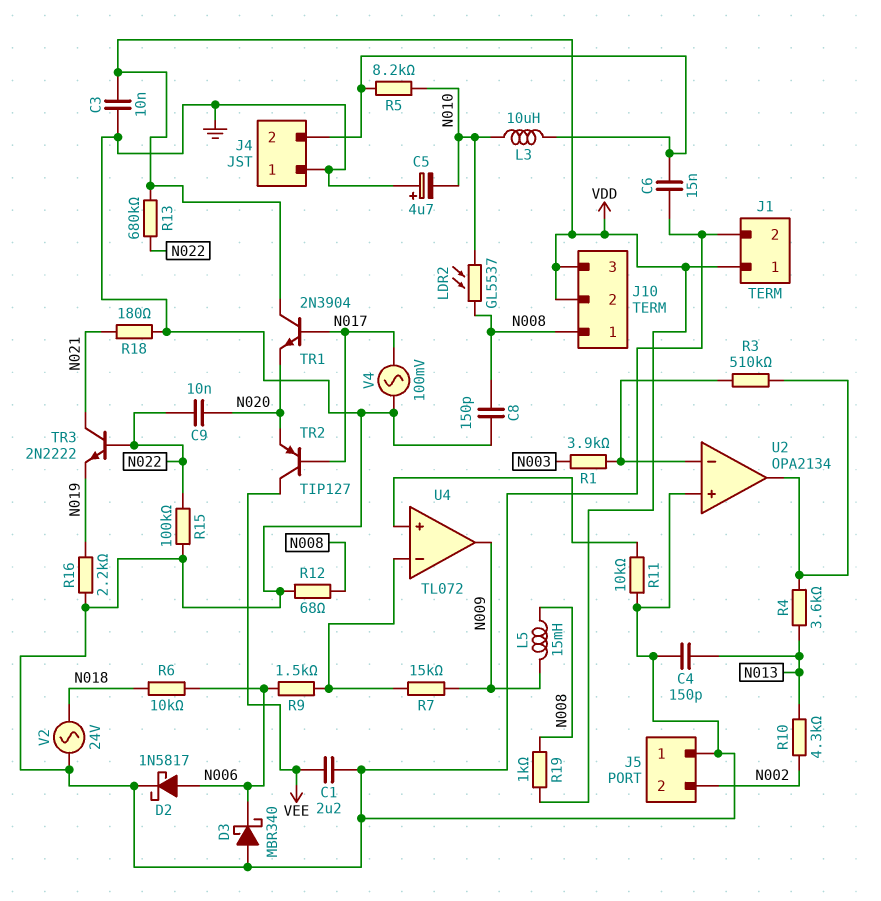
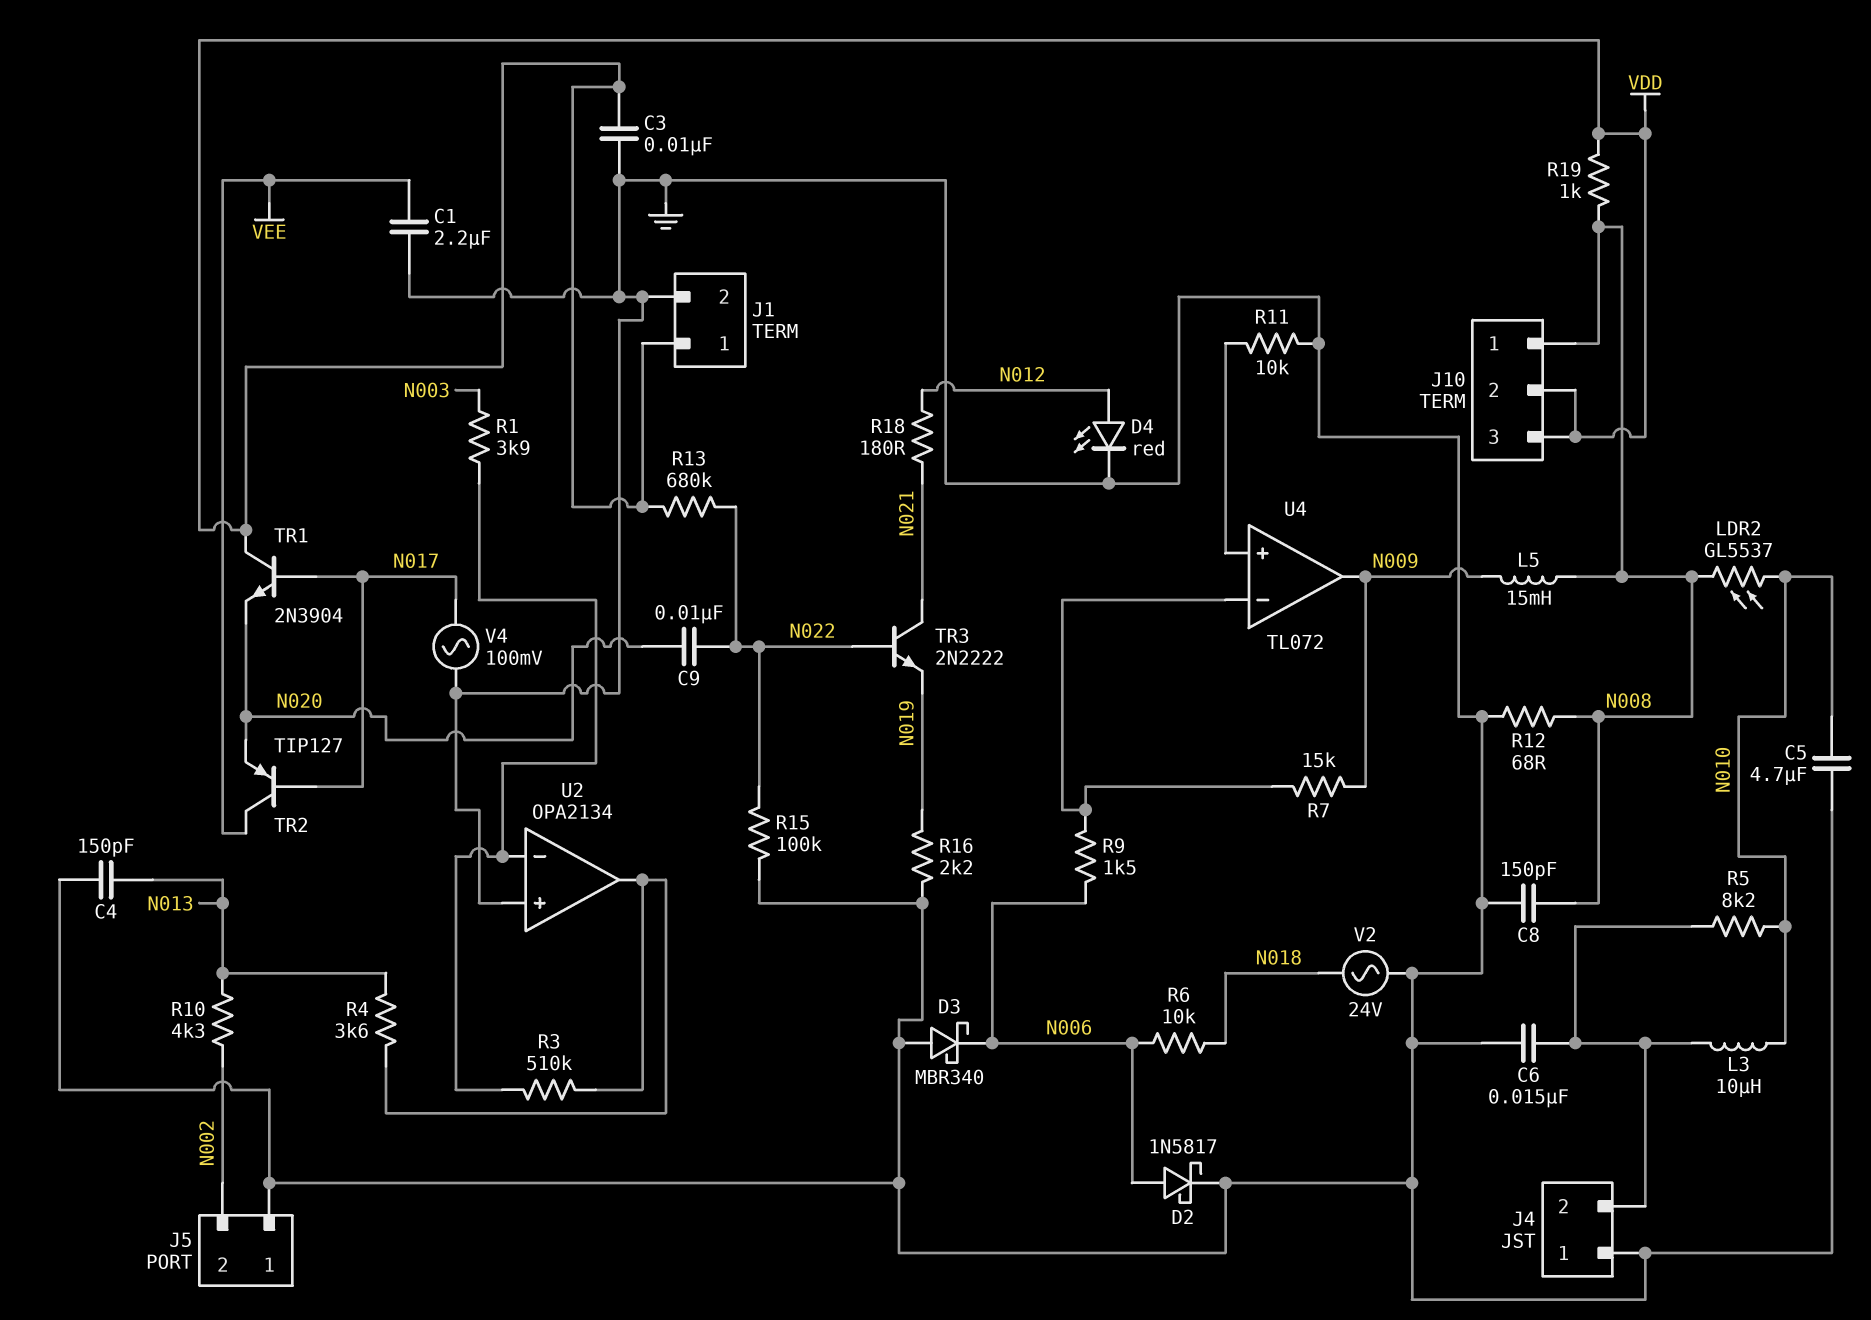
C5: 4.7uF (plus GND, minus N010) -> 4.7uF (GND, N010)
D4: none -> LED red (A N012, K GND)
R18: 180 (GND, N021) -> 180 (N012, N021)

